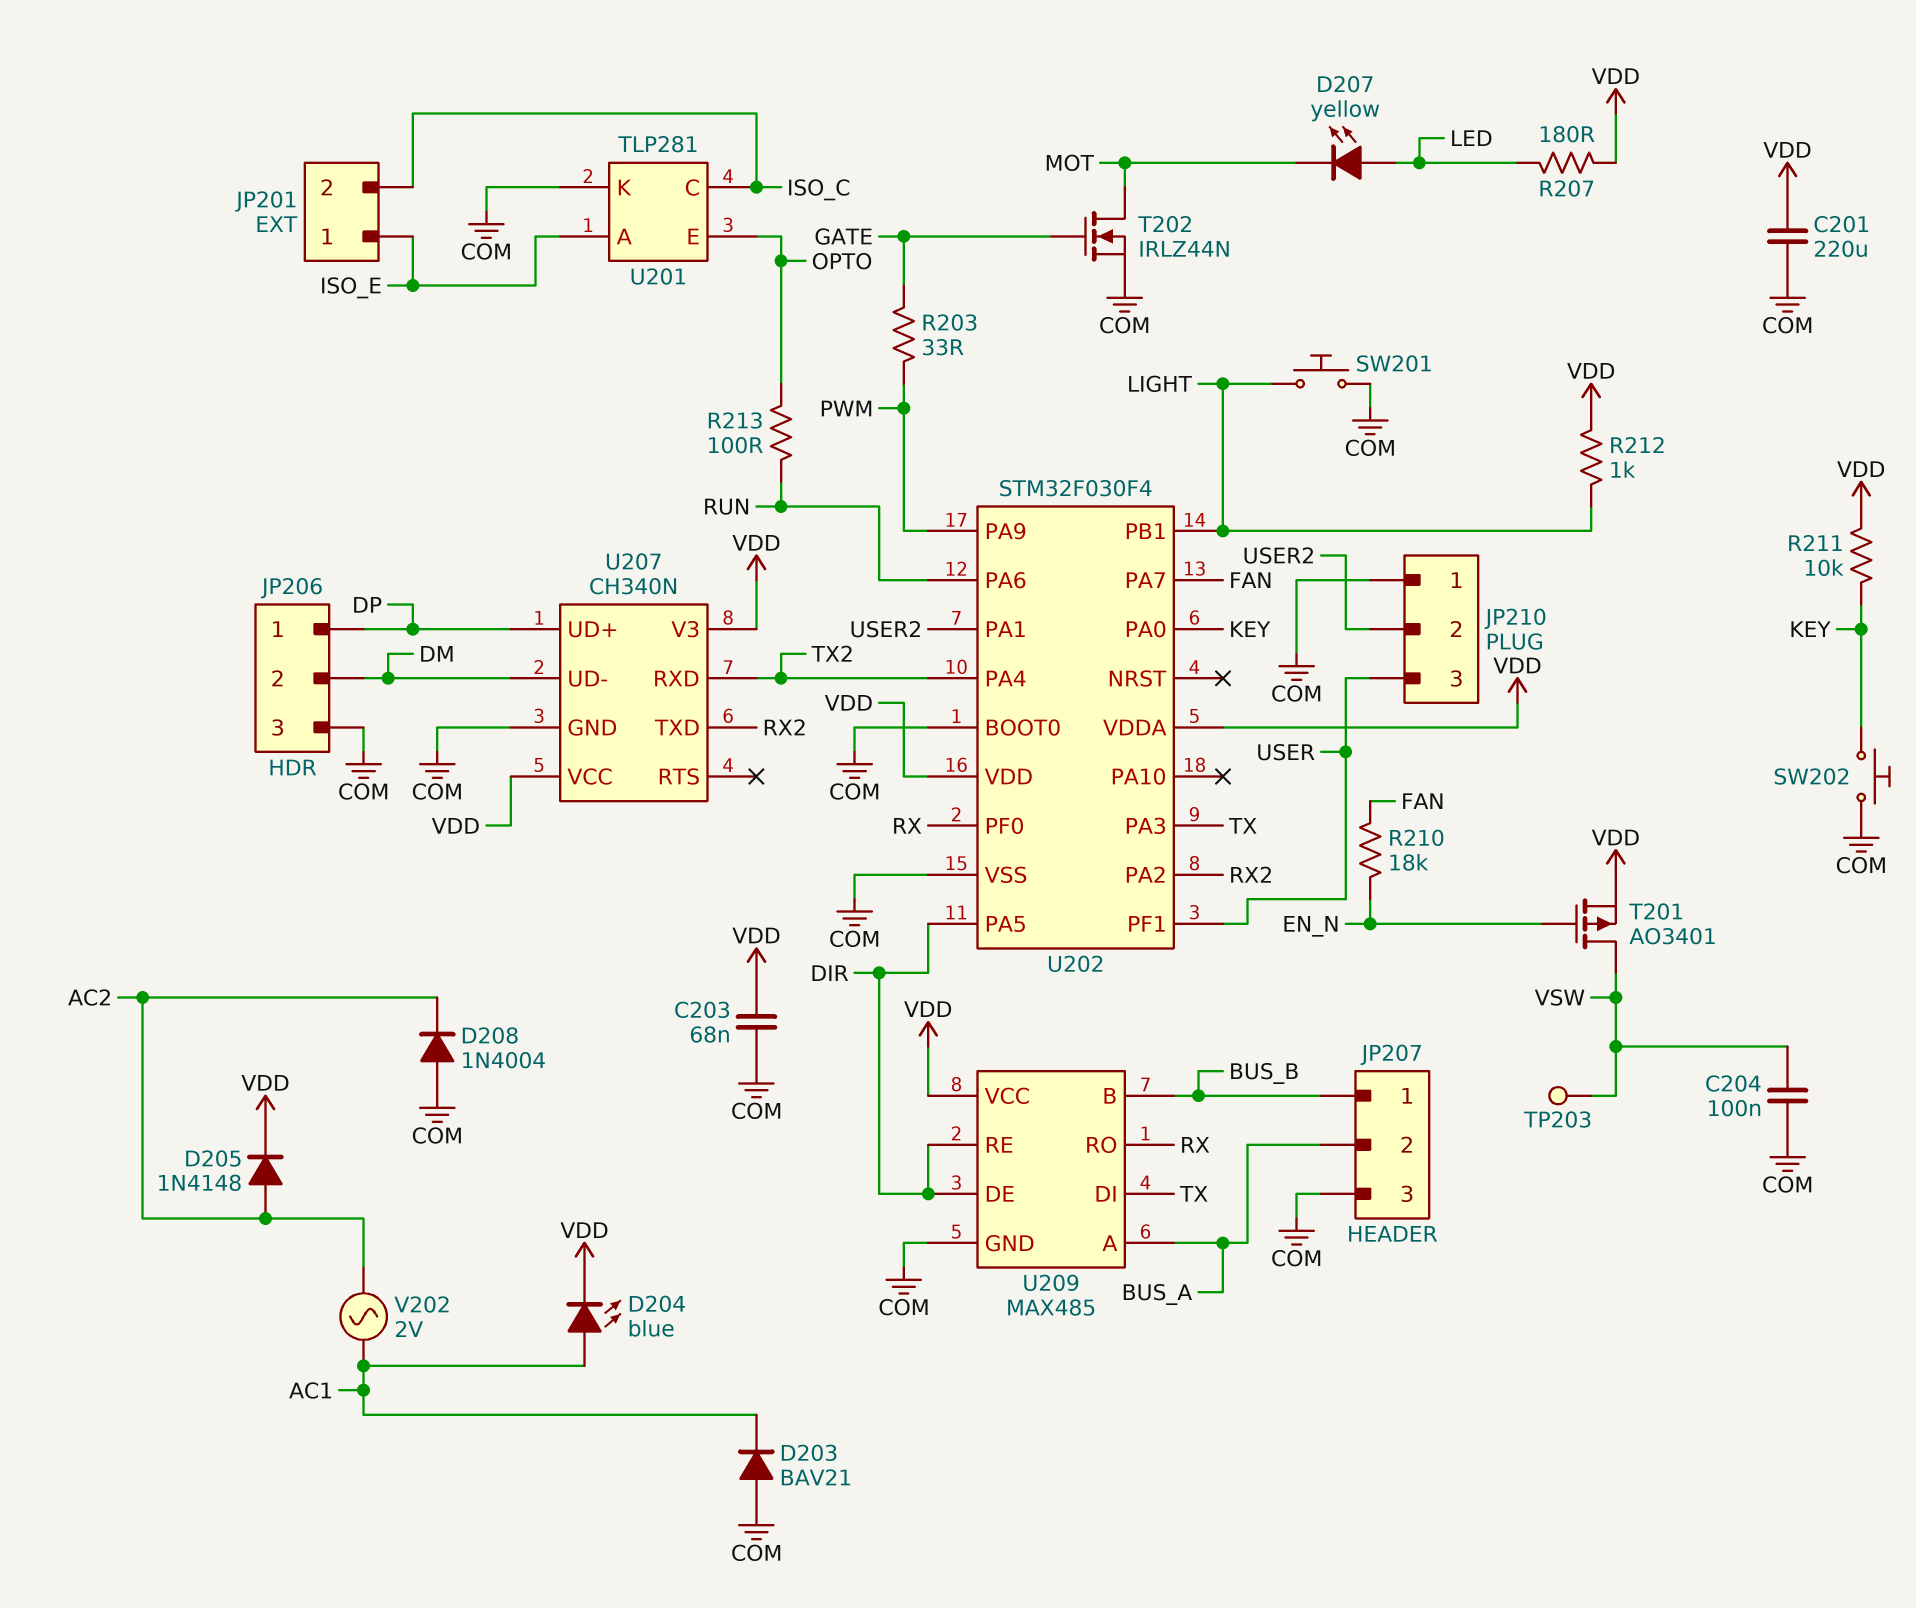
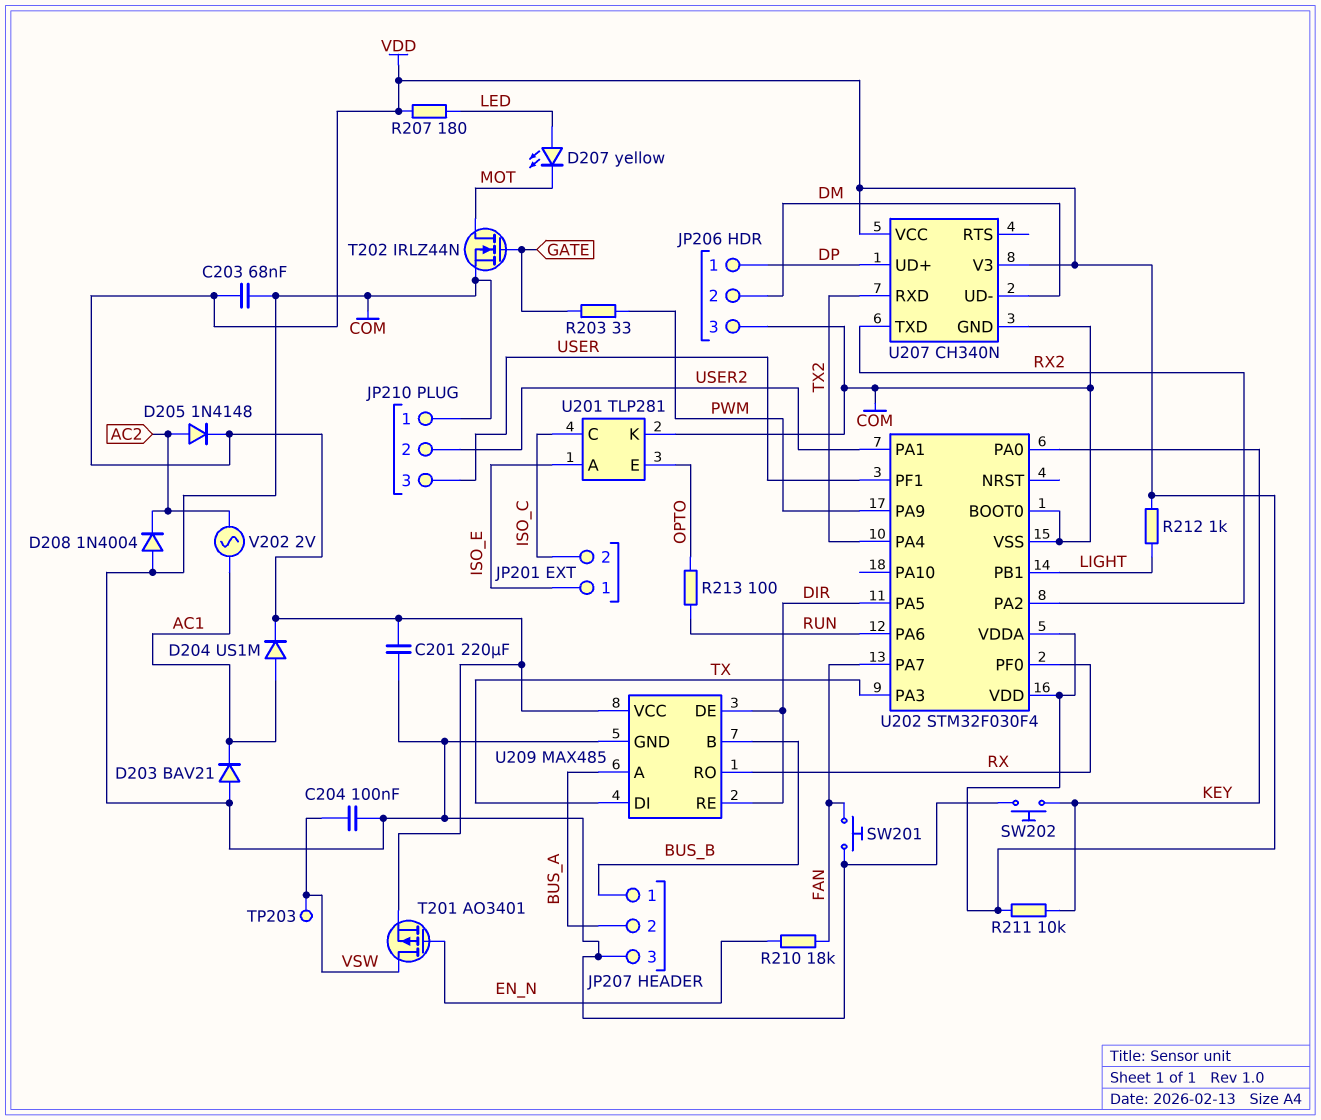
D204: LED blue (A AC1, K VDD) -> diode US1M (A AC1, K VDD)
SW201: button (COM, LIGHT) -> button (COM, FAN)

